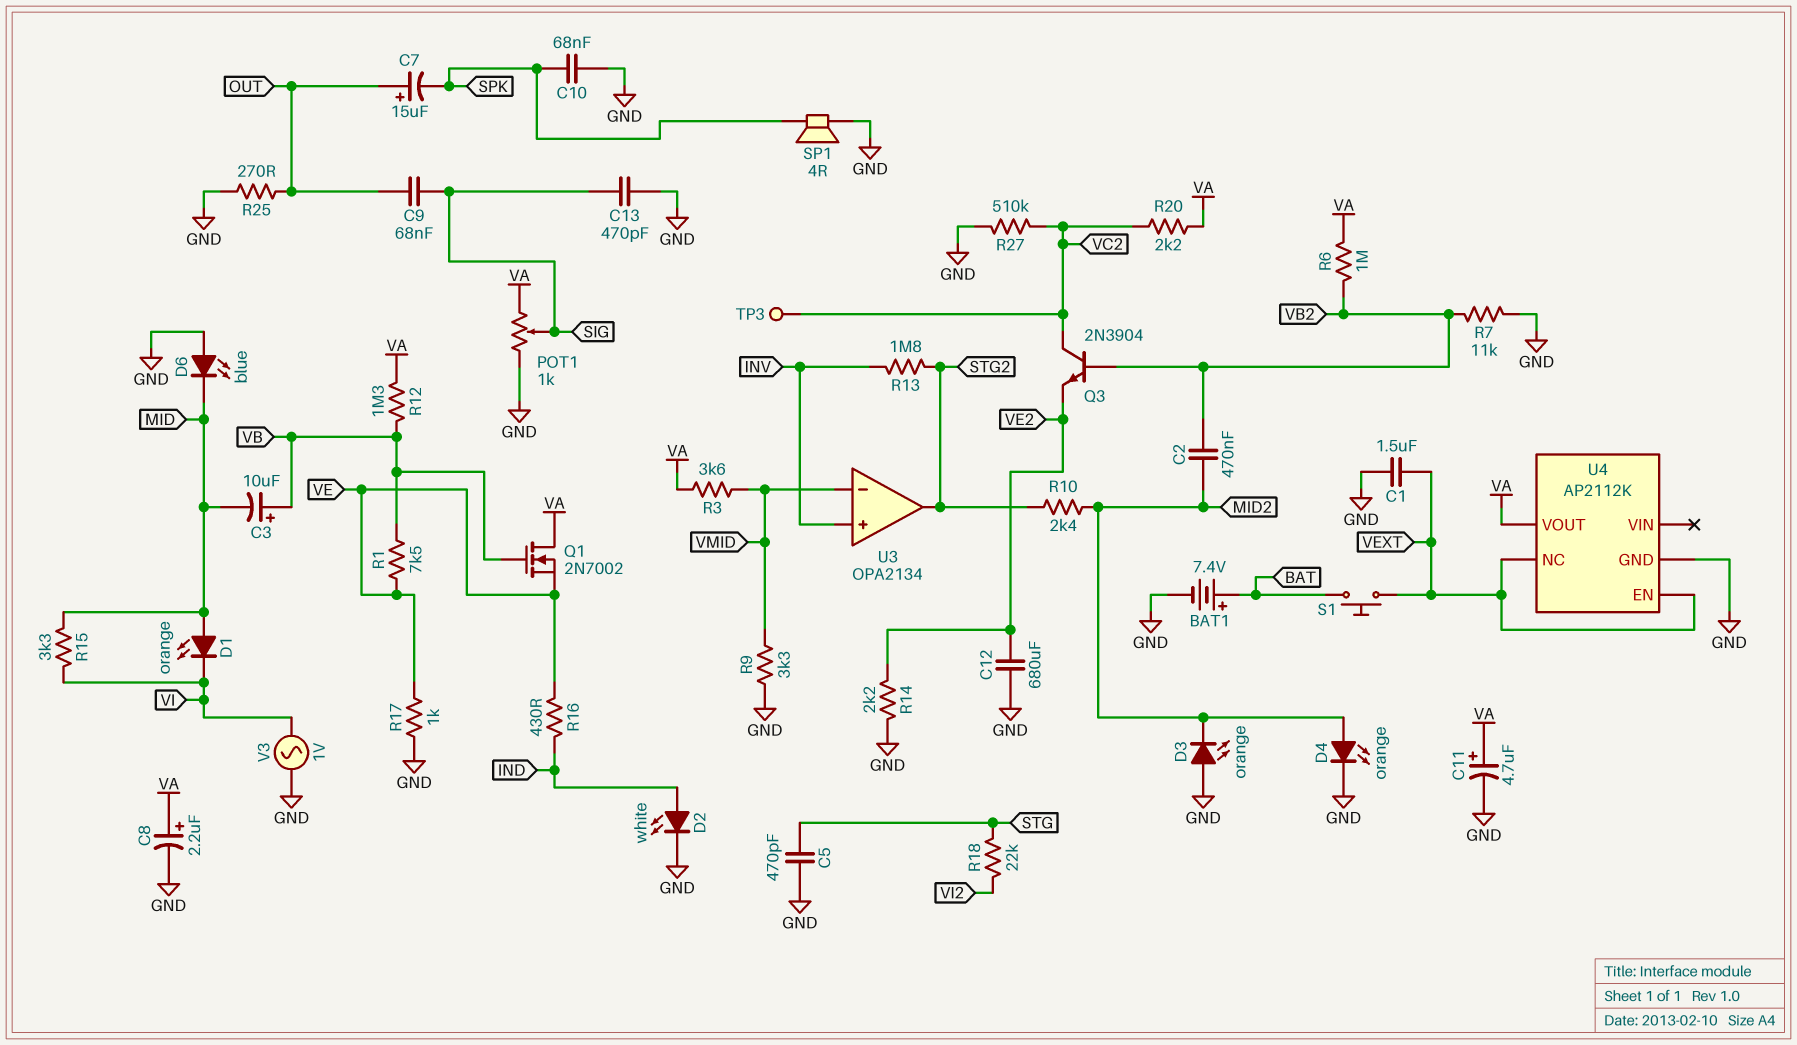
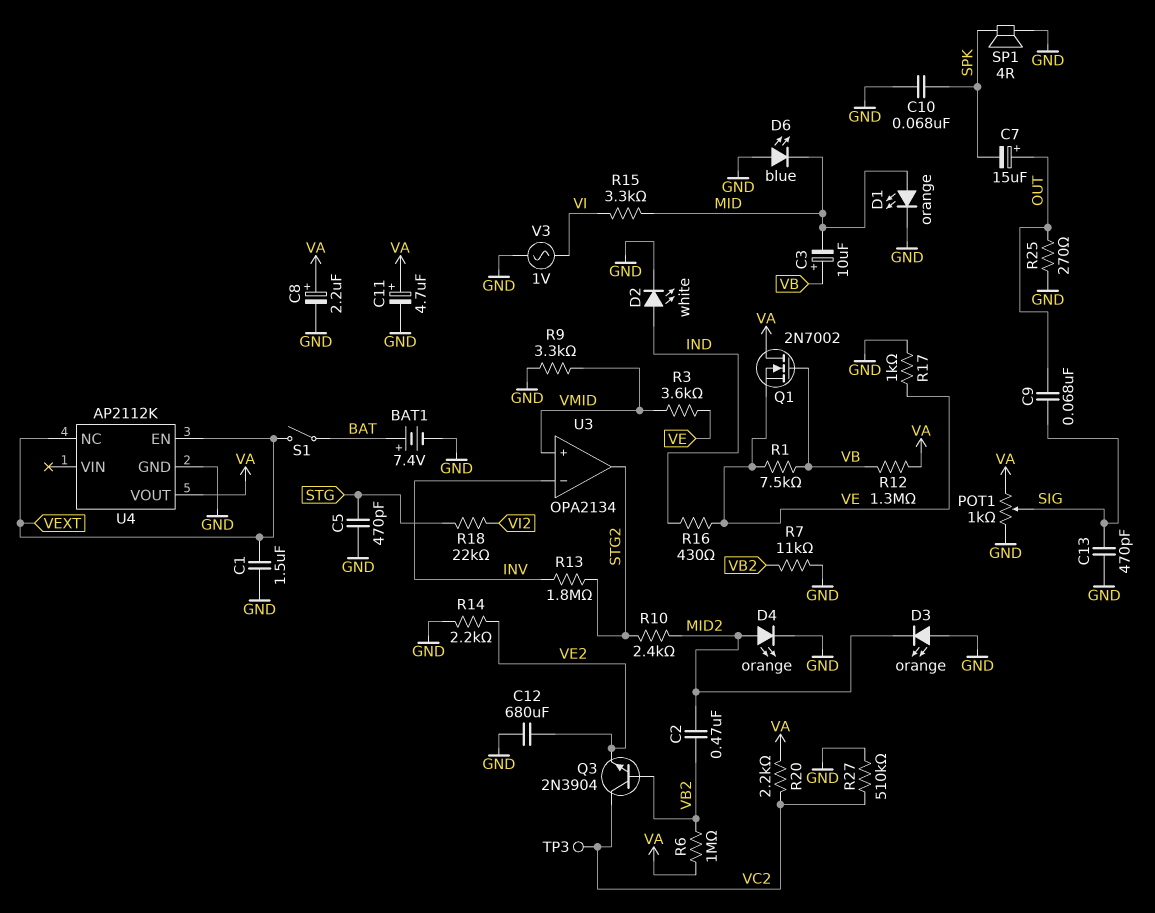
D1: LED orange (A MID, K VI) -> LED orange (A MID, K GND)
R3: 3.6k (VA, VMID) -> 3.6k (VE, VMID)
S1: button (BAT, VEXT) -> switch (BAT, VEXT)
U3 pin in+: INV -> VMID
U3 pin in-: VMID -> INV

